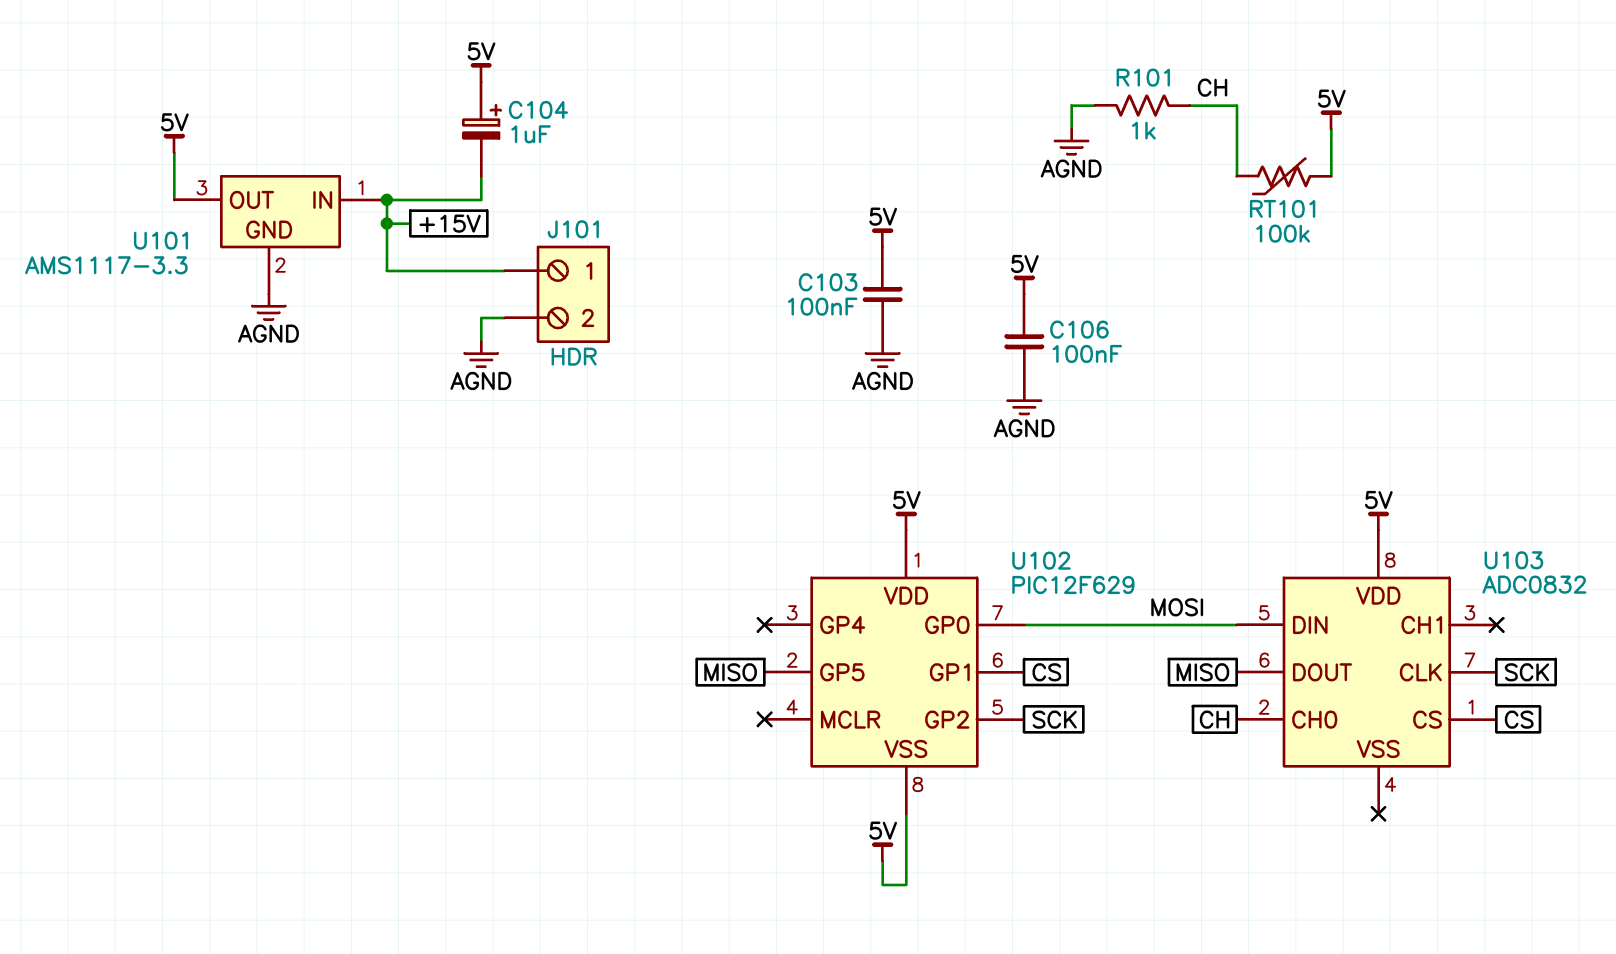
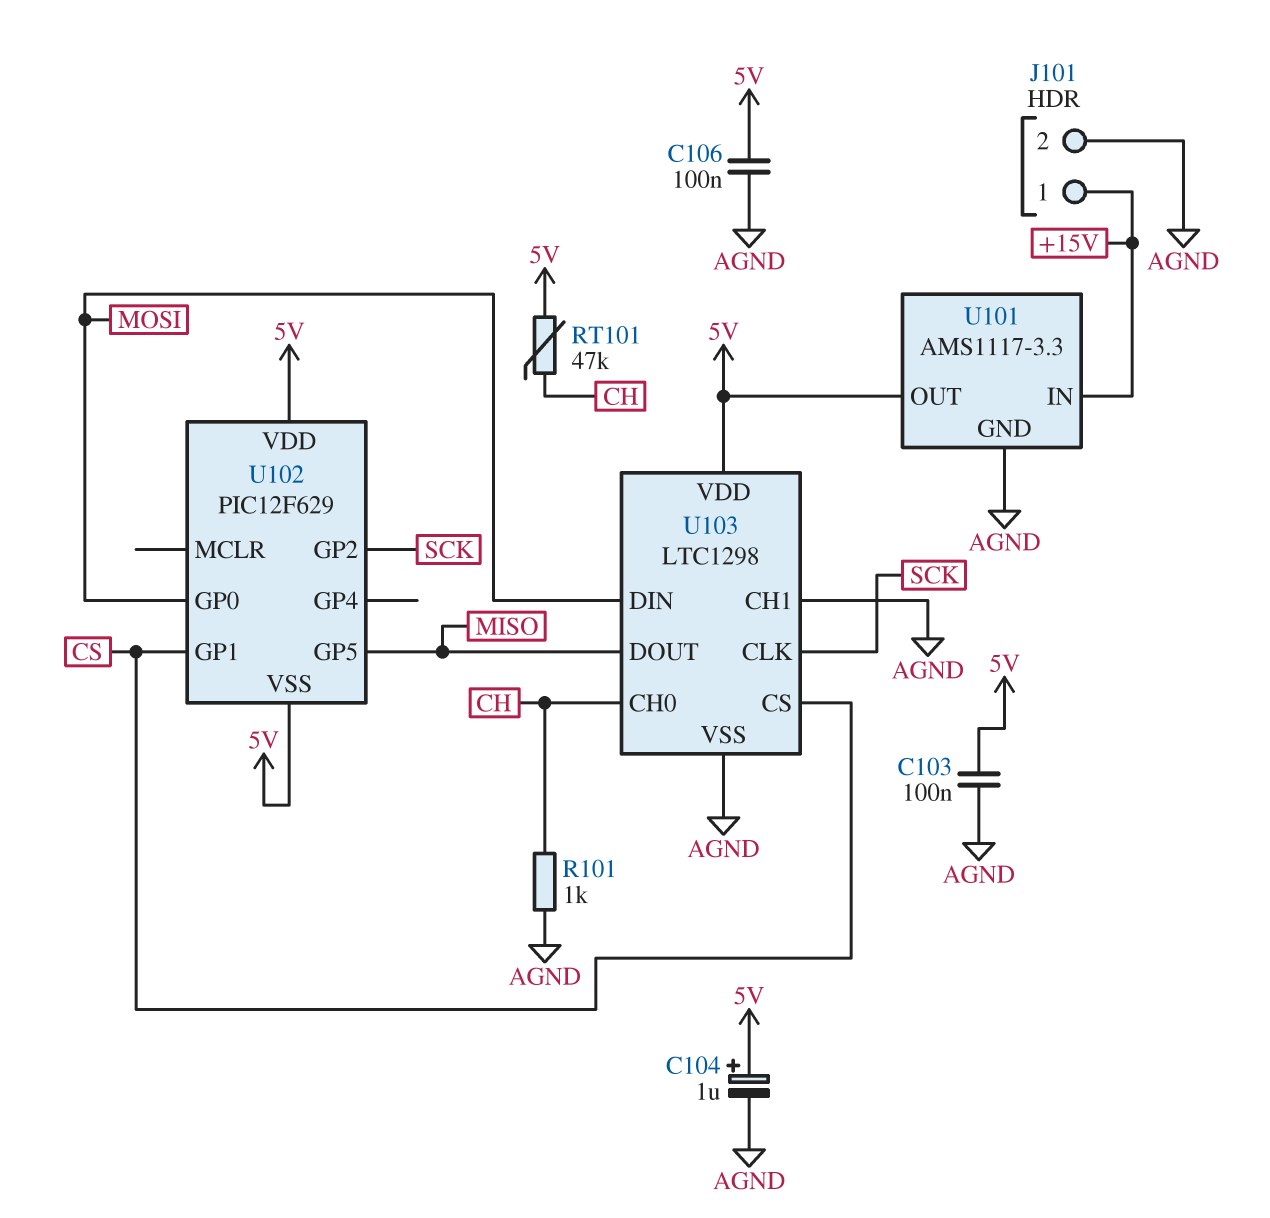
C104: 1uF (plus 5V, minus +15V) -> 1uF (plus 5V, minus AGND)
RT101: 100k (5V, CH) -> 47k (5V, CH)
U103: ADC0832 -> LTC1298
U103 pin CH1: none -> AGND
U103 pin VSS: none -> AGND

